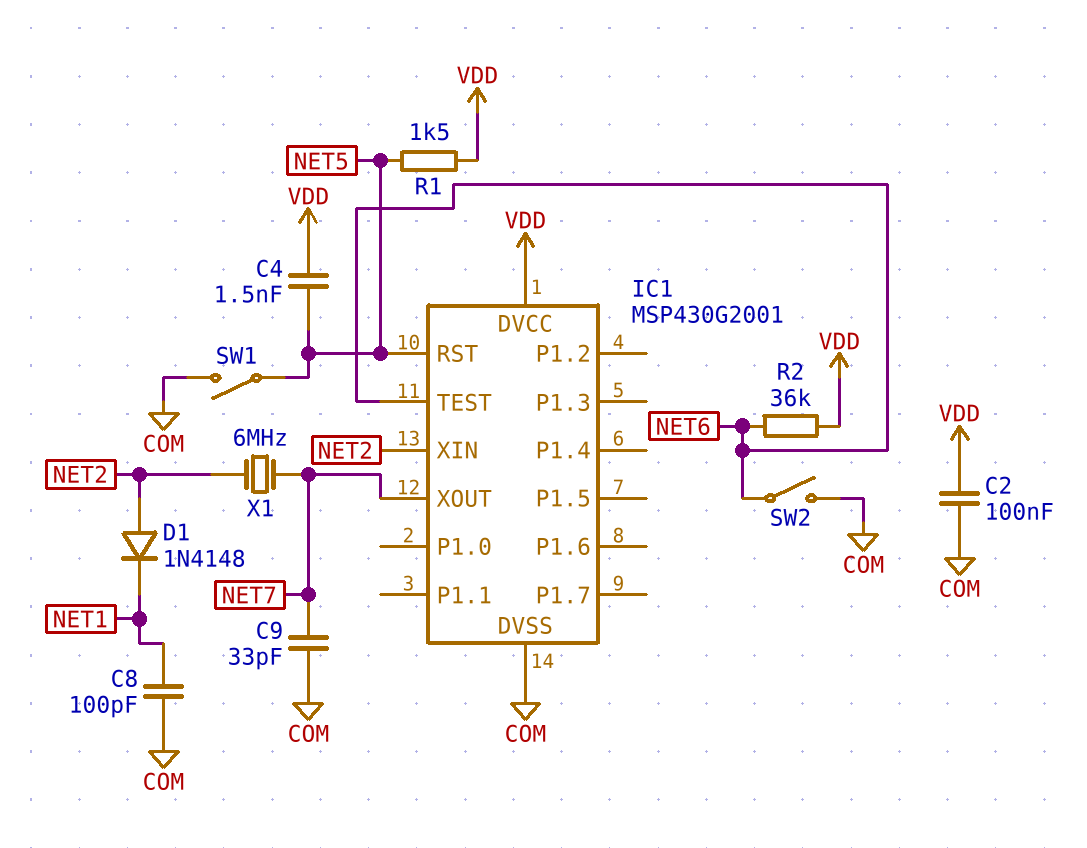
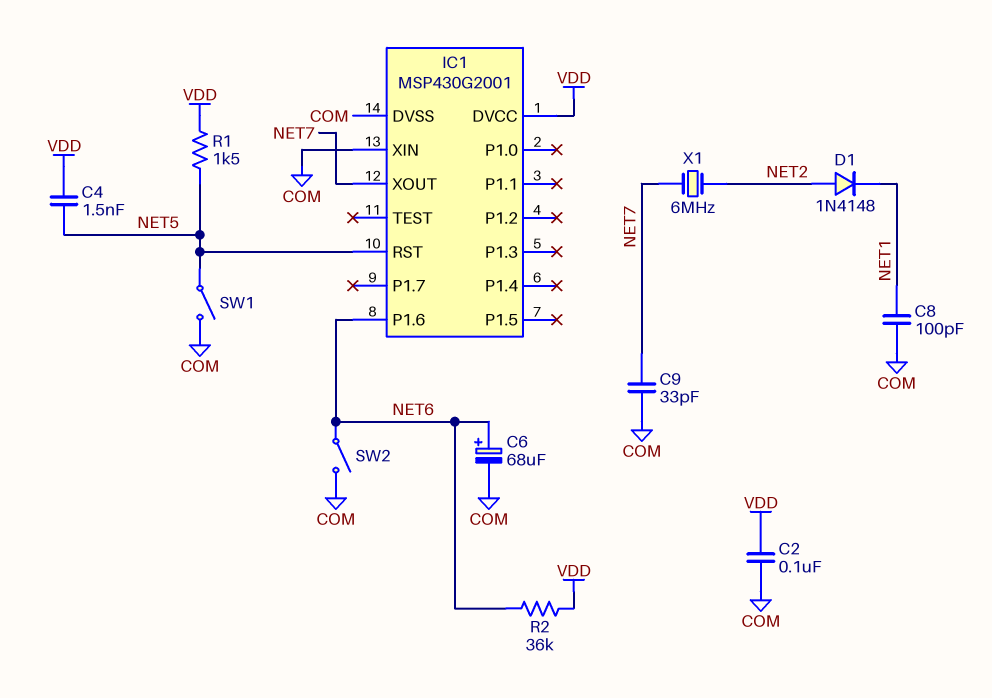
C6: none -> 68uF (plus NET6, minus COM)
IC1 pin P1.6: none -> NET6
IC1 pin TEST: NET6 -> none
IC1 pin XIN: NET2 -> COM

